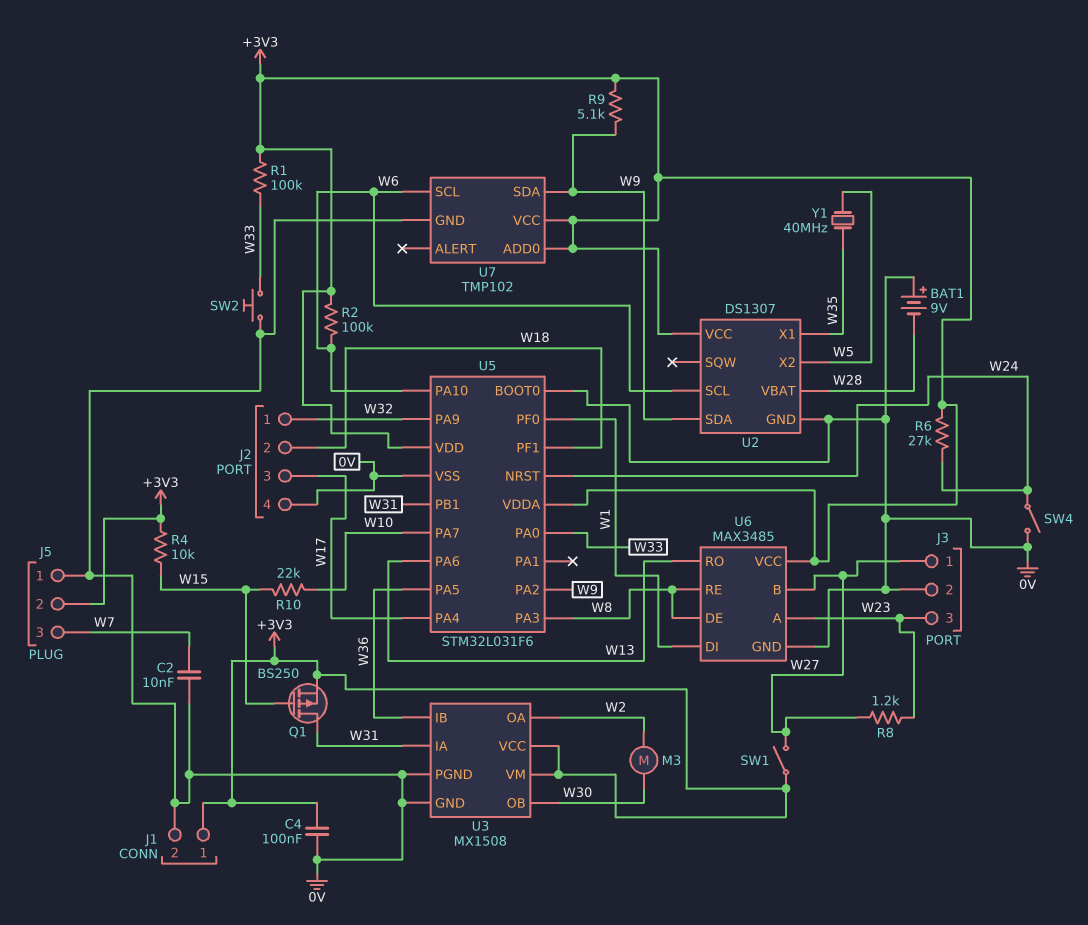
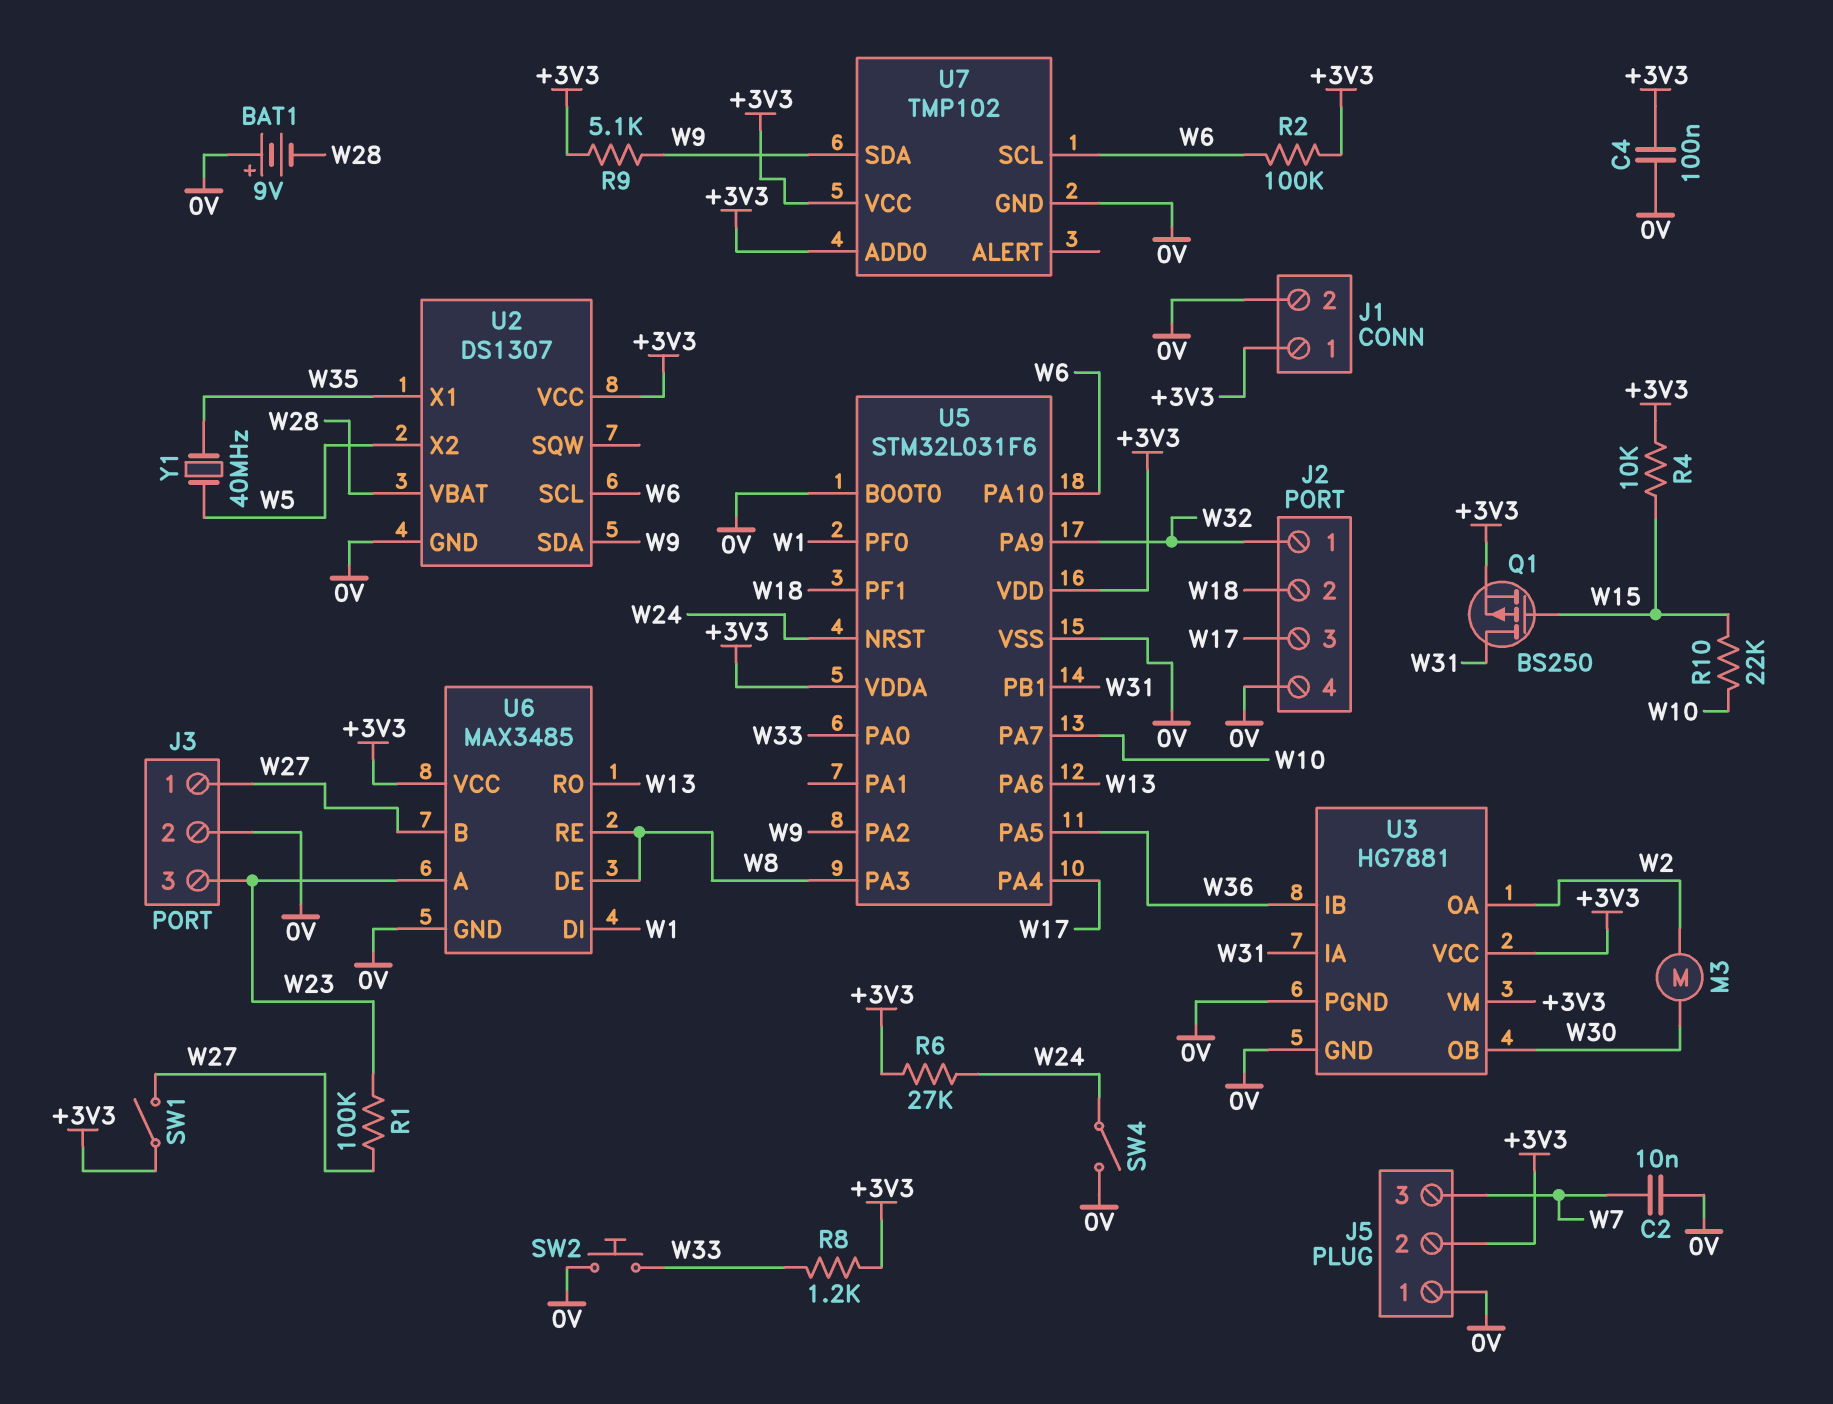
R1: 100k (+3V3, W33) -> 100k (W23, W27)
R8: 1.2k (W23, W27) -> 1.2k (+3V3, W33)
U3: MX1508 -> HG7881

